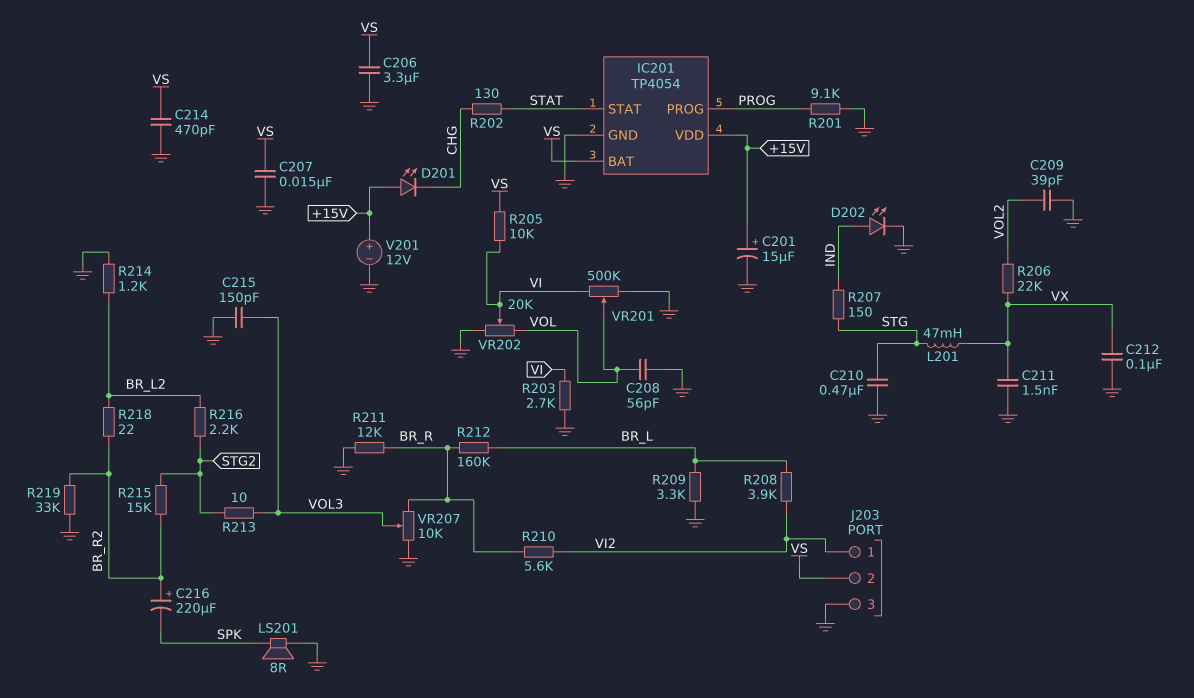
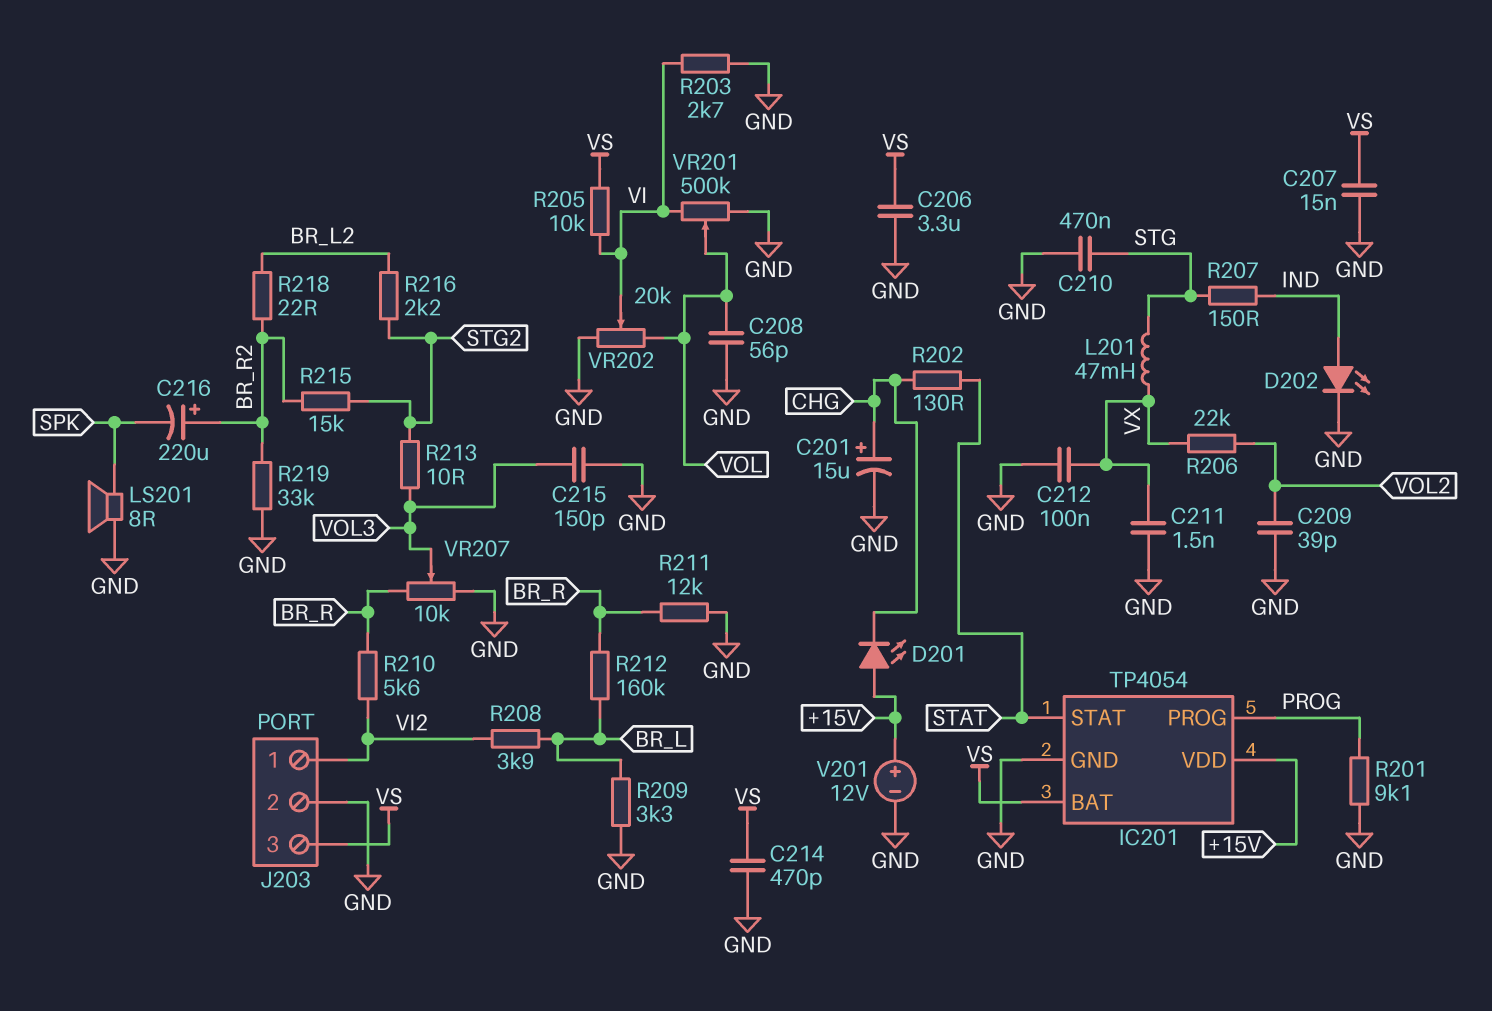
C201: 15uF (plus +15V, minus GND) -> 15uF (plus CHG, minus GND)
J203 pin 2: VS -> GND
J203 pin 3: GND -> VS
R214: 1.2k (BR_L2, GND) -> none

